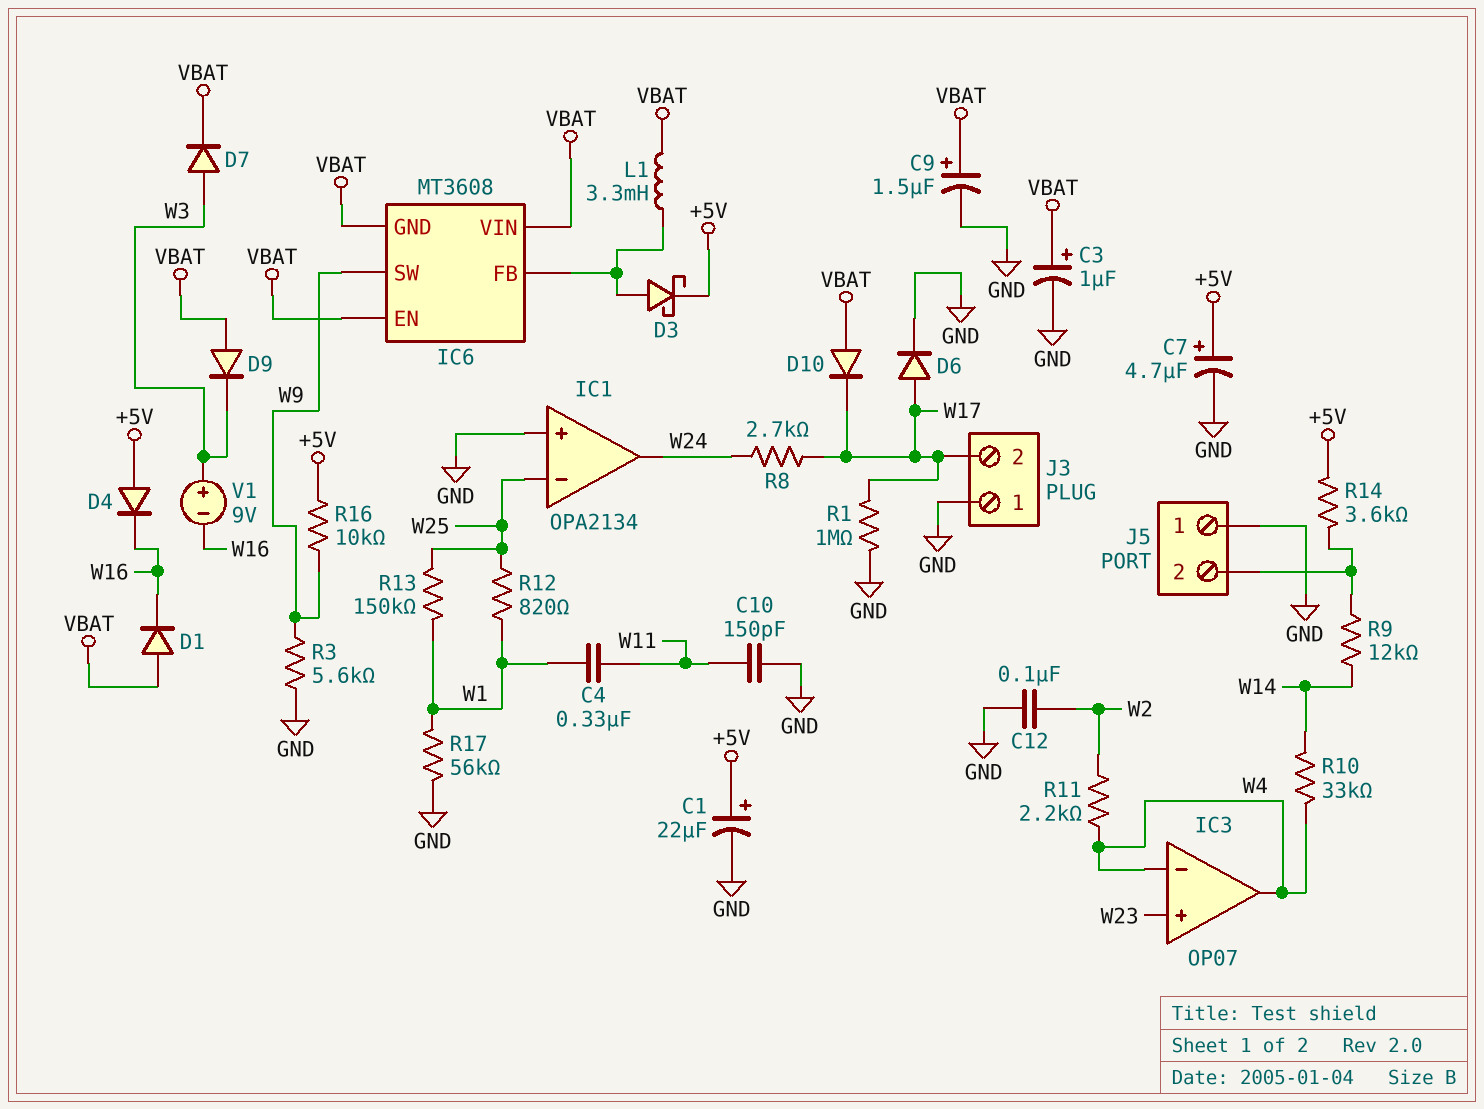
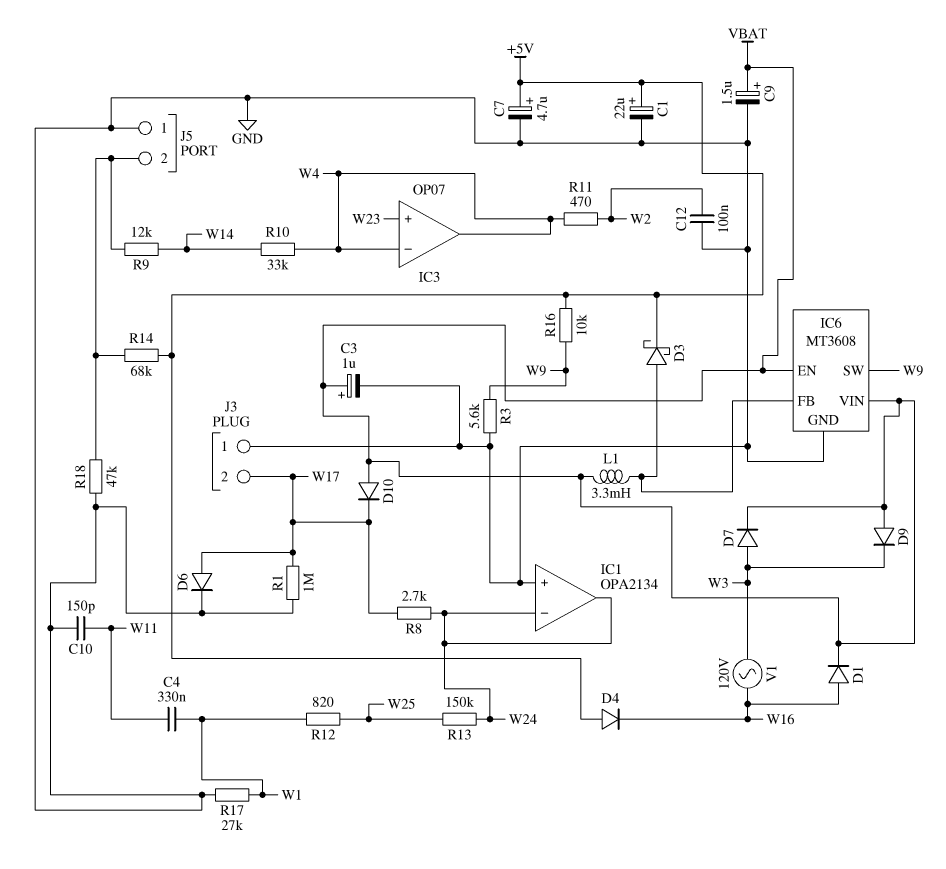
D1: diode (A VBAT, K W16) -> diode (A W16, K VBAT)
IC1 pin in-: W25 -> W24
IC6 pin GND: VBAT -> GND
R11: 2.2k (W2, W4) -> 470 (W2, W4)
R13: 150k (W1, W25) -> 150k (W24, W25)
R14: 3.6k (+5V, J5/2) -> 68k (+5V, J5/2)
R17: 56k (GND, W1) -> 27k (GND, W1)
R18: none -> 47k (GND, J5/2)
V1: 9V (plus W3, minus W16) -> AC 120V (W3, W16)

